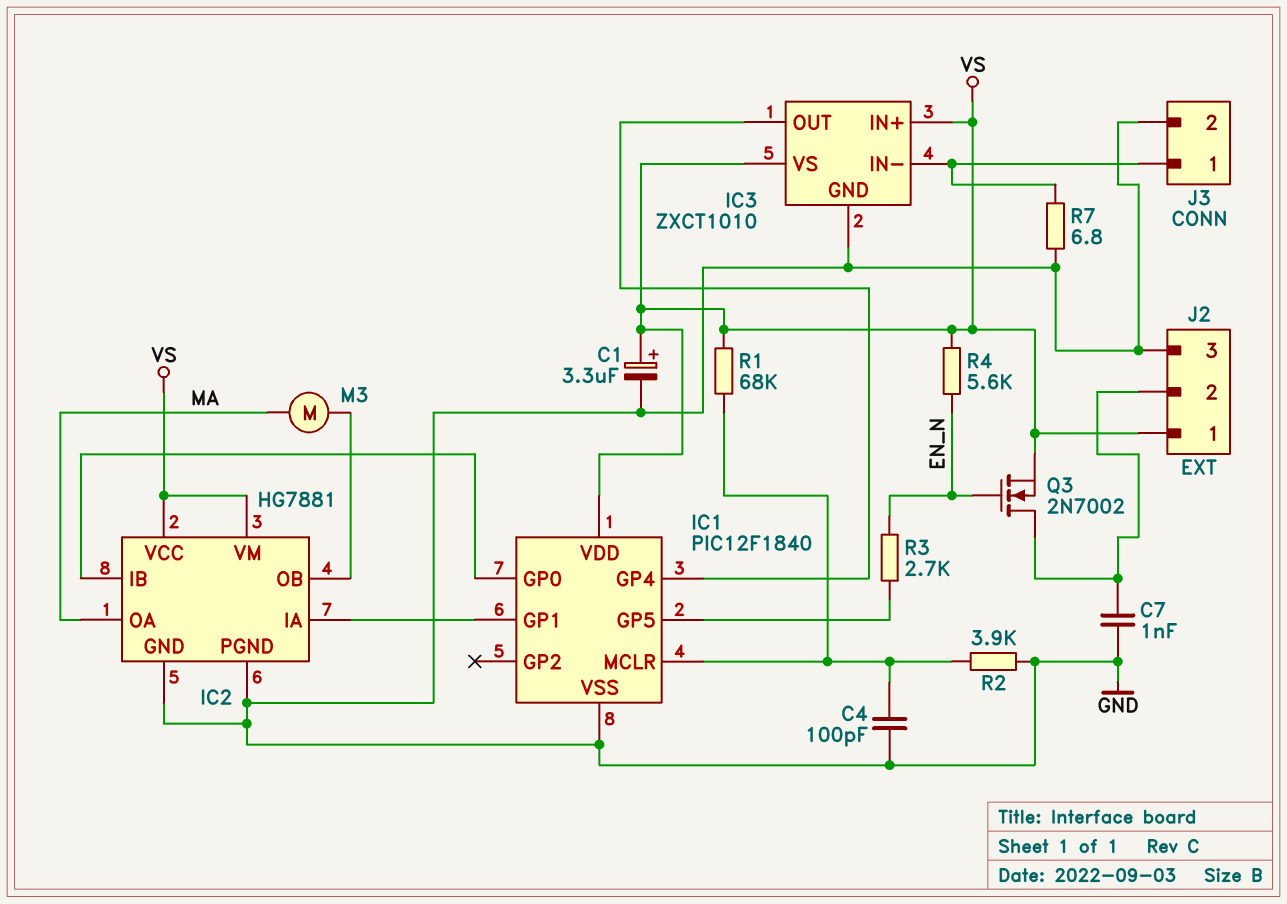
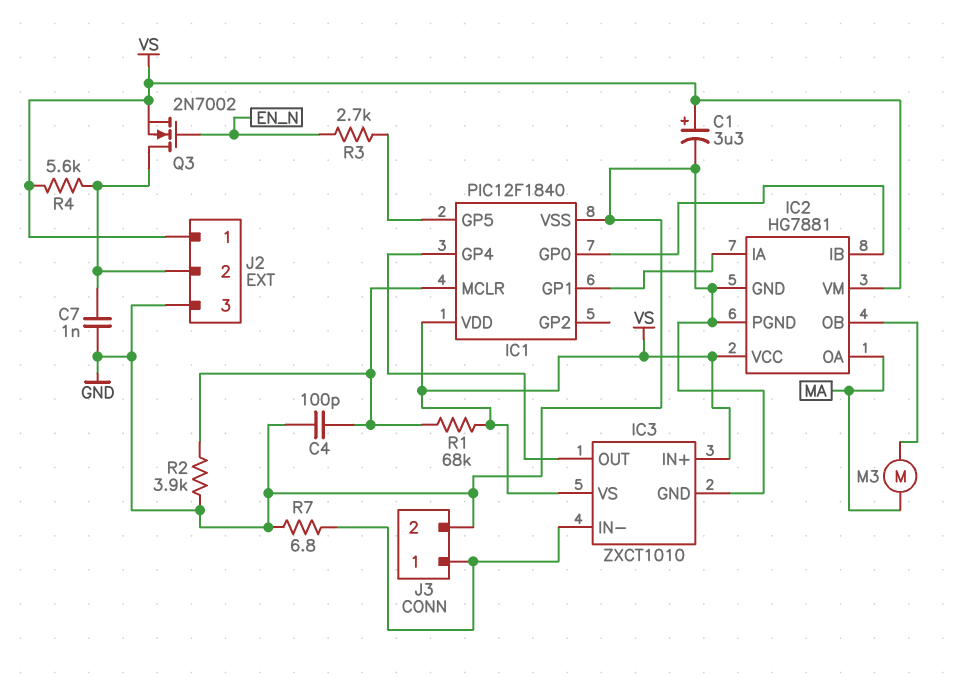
R4: 5.6k (EN_N, VS) -> 5.6k (J2/2, VS)

